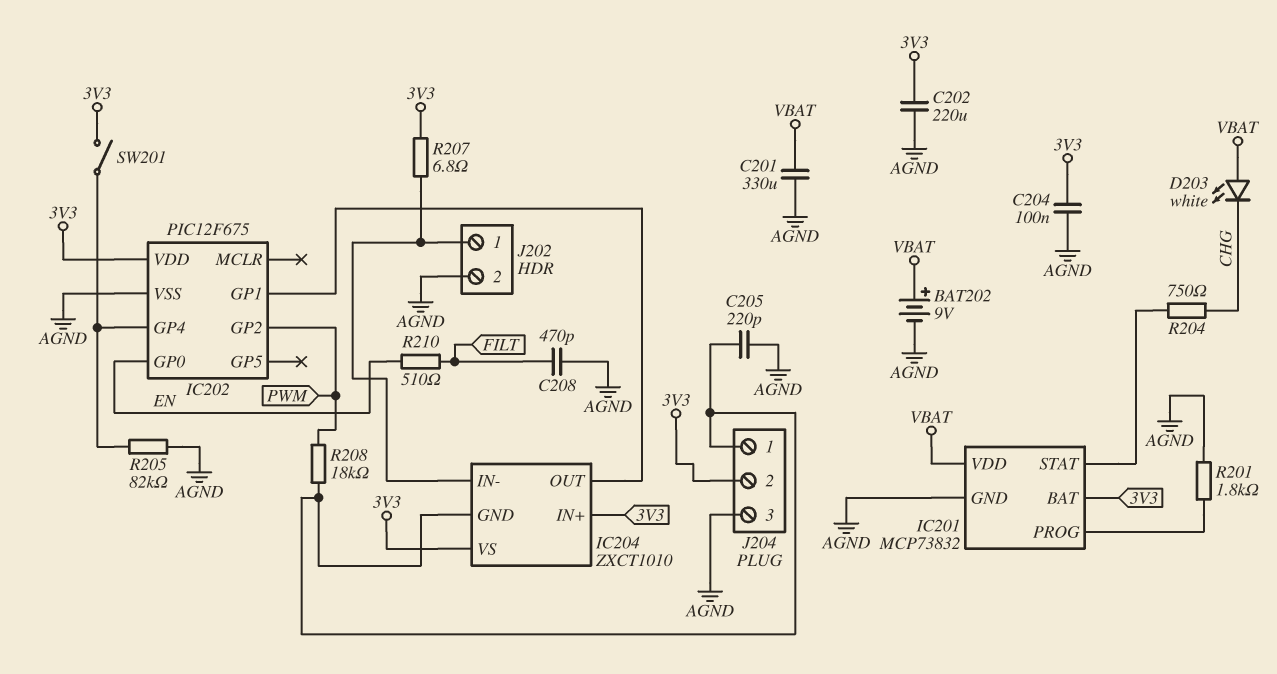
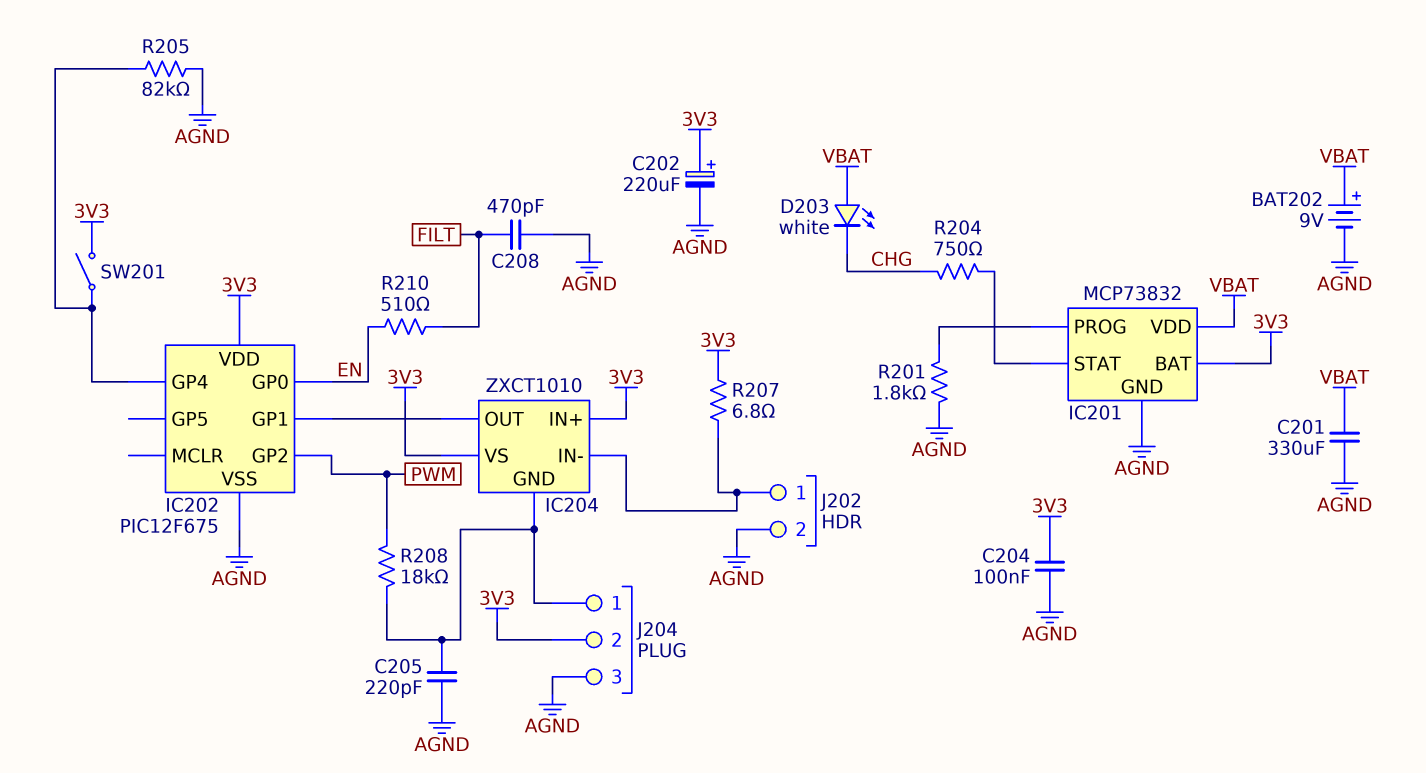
C202: 220uF (3V3, AGND) -> 220uF (plus 3V3, minus AGND)

